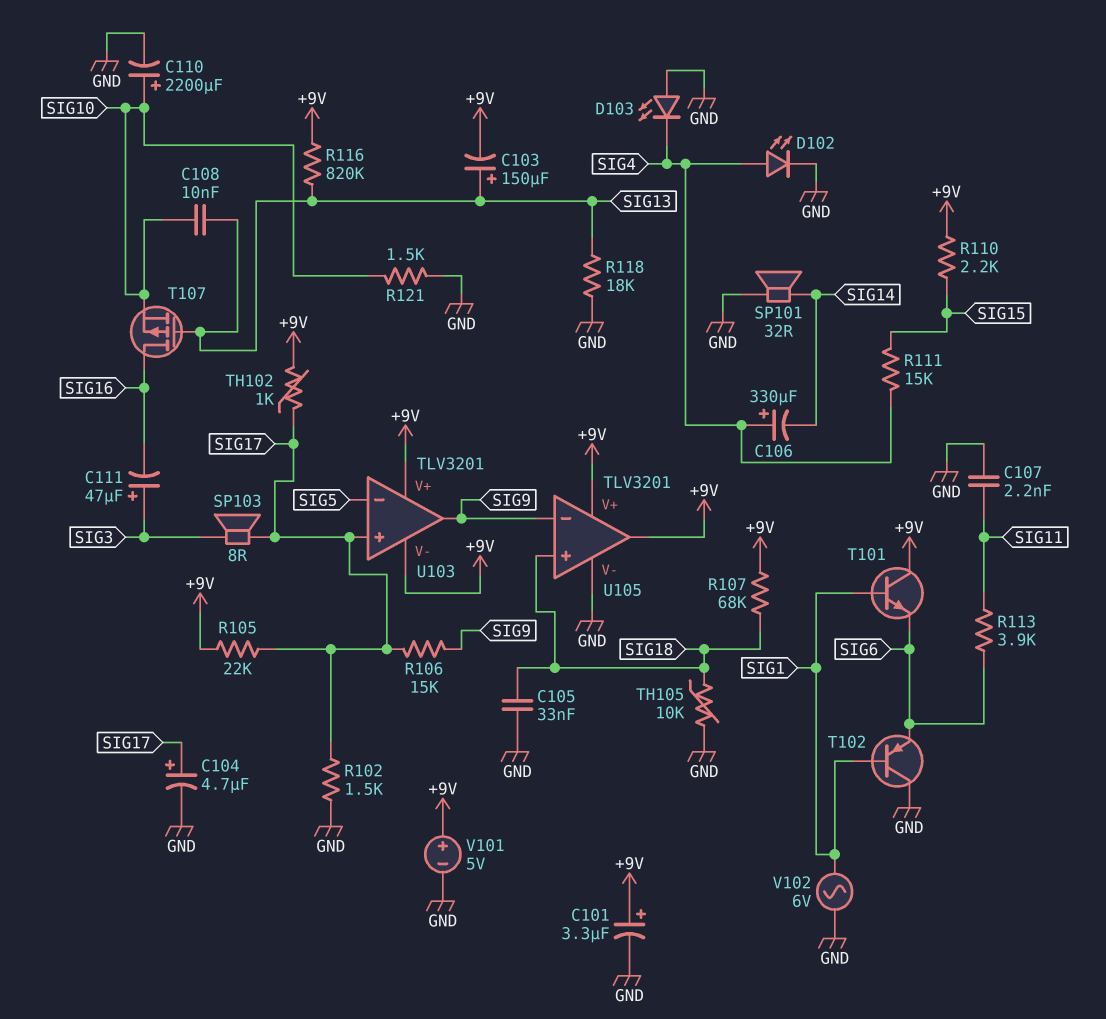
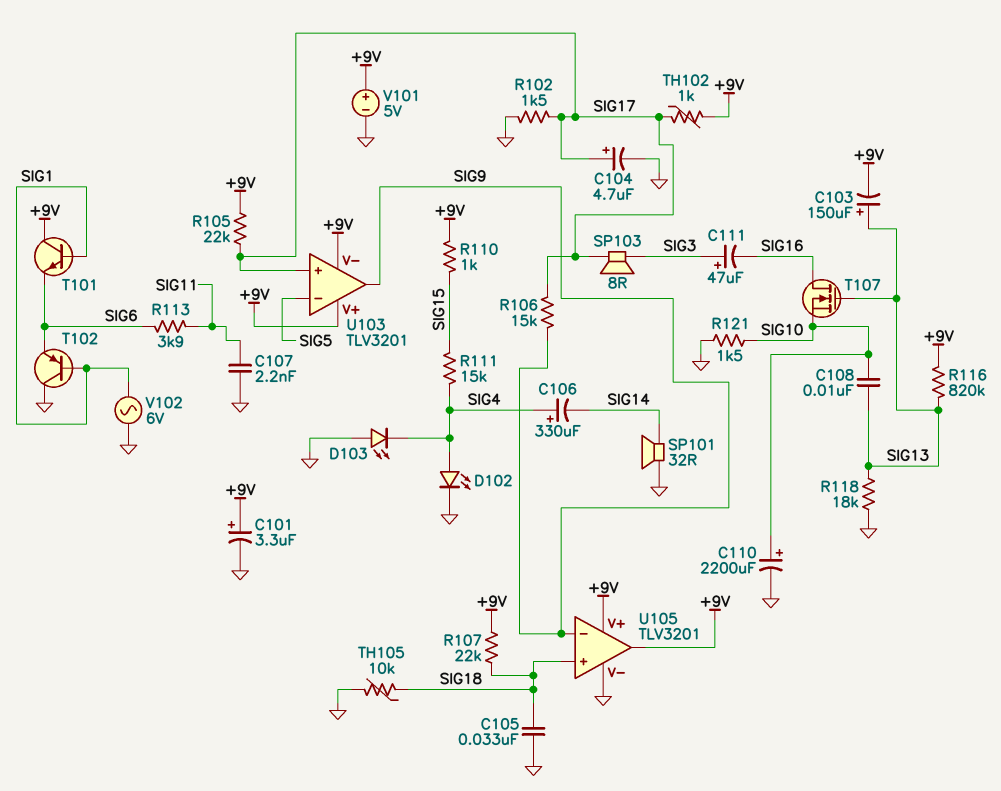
R107: 68k (+9V, SIG18) -> 22k (+9V, SIG18)
R110: 2.2k (+9V, SIG15) -> 1k (+9V, SIG15)
T107: PMOS (G SIG13, D SIG16, S SIG10) -> NMOS (G SIG13, D SIG16, S SIG10)

